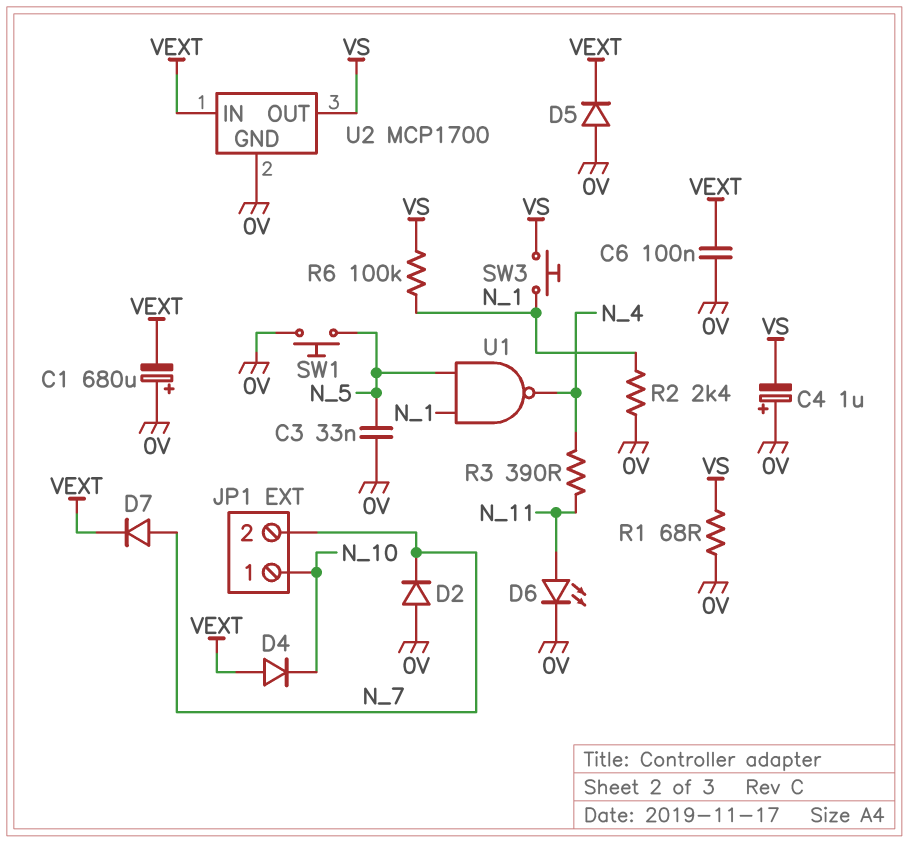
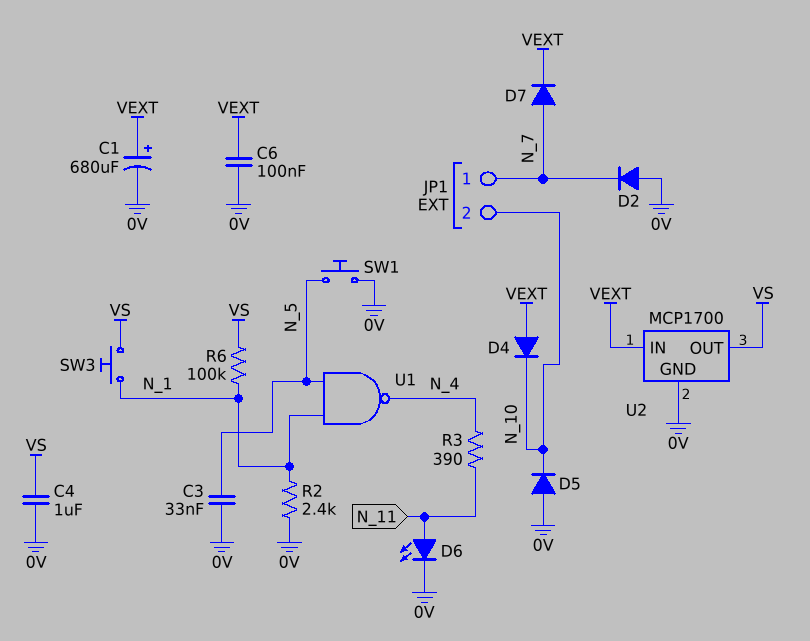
C1: 680uF (plus 0V, minus VEXT) -> 680uF (plus VEXT, minus 0V)
C4: 1uF (plus 0V, minus VS) -> 1uF (0V, VS)
D5: diode (A 0V, K VEXT) -> diode (A 0V, K N_10)
JP1 pin 1: N_10 -> N_7
JP1 pin 2: N_7 -> N_10
R1: 68 (0V, VS) -> none

